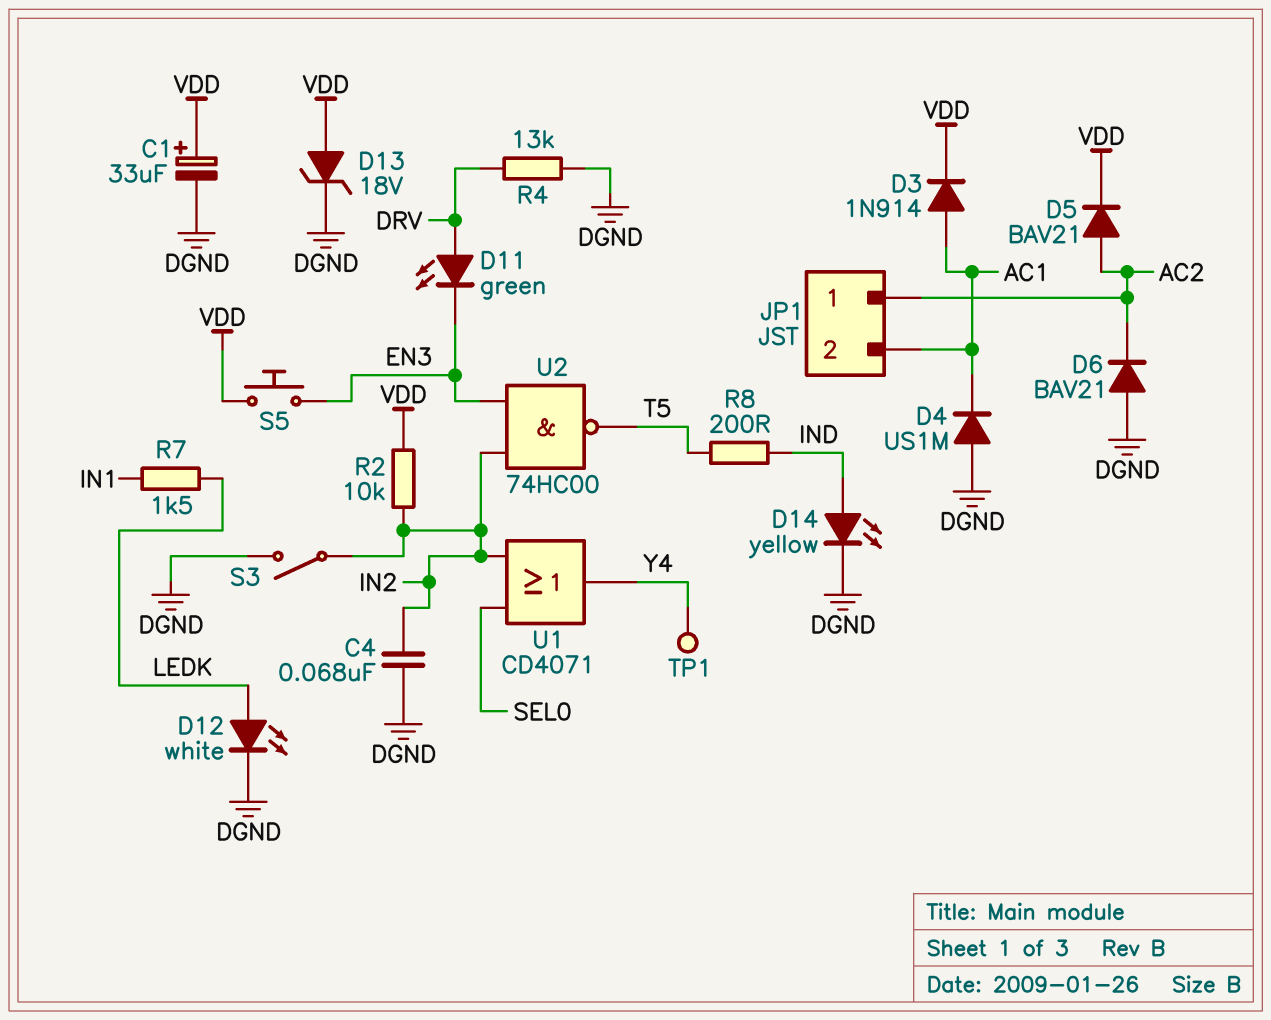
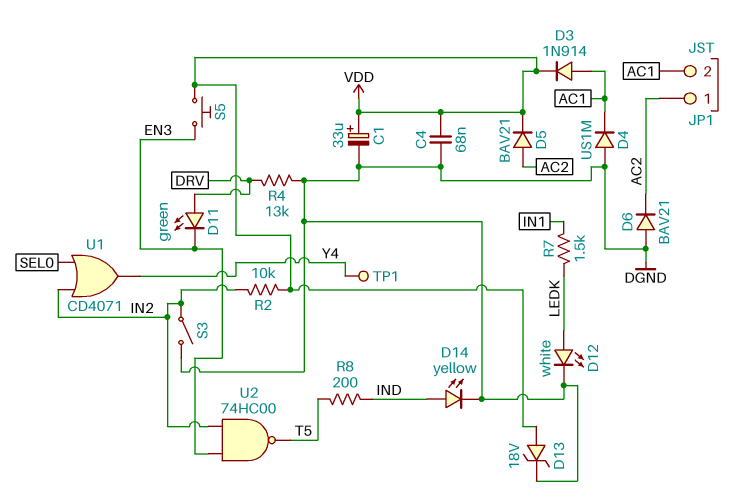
C4: 68nF (DGND, IN2) -> 68nF (DGND, VDD)

